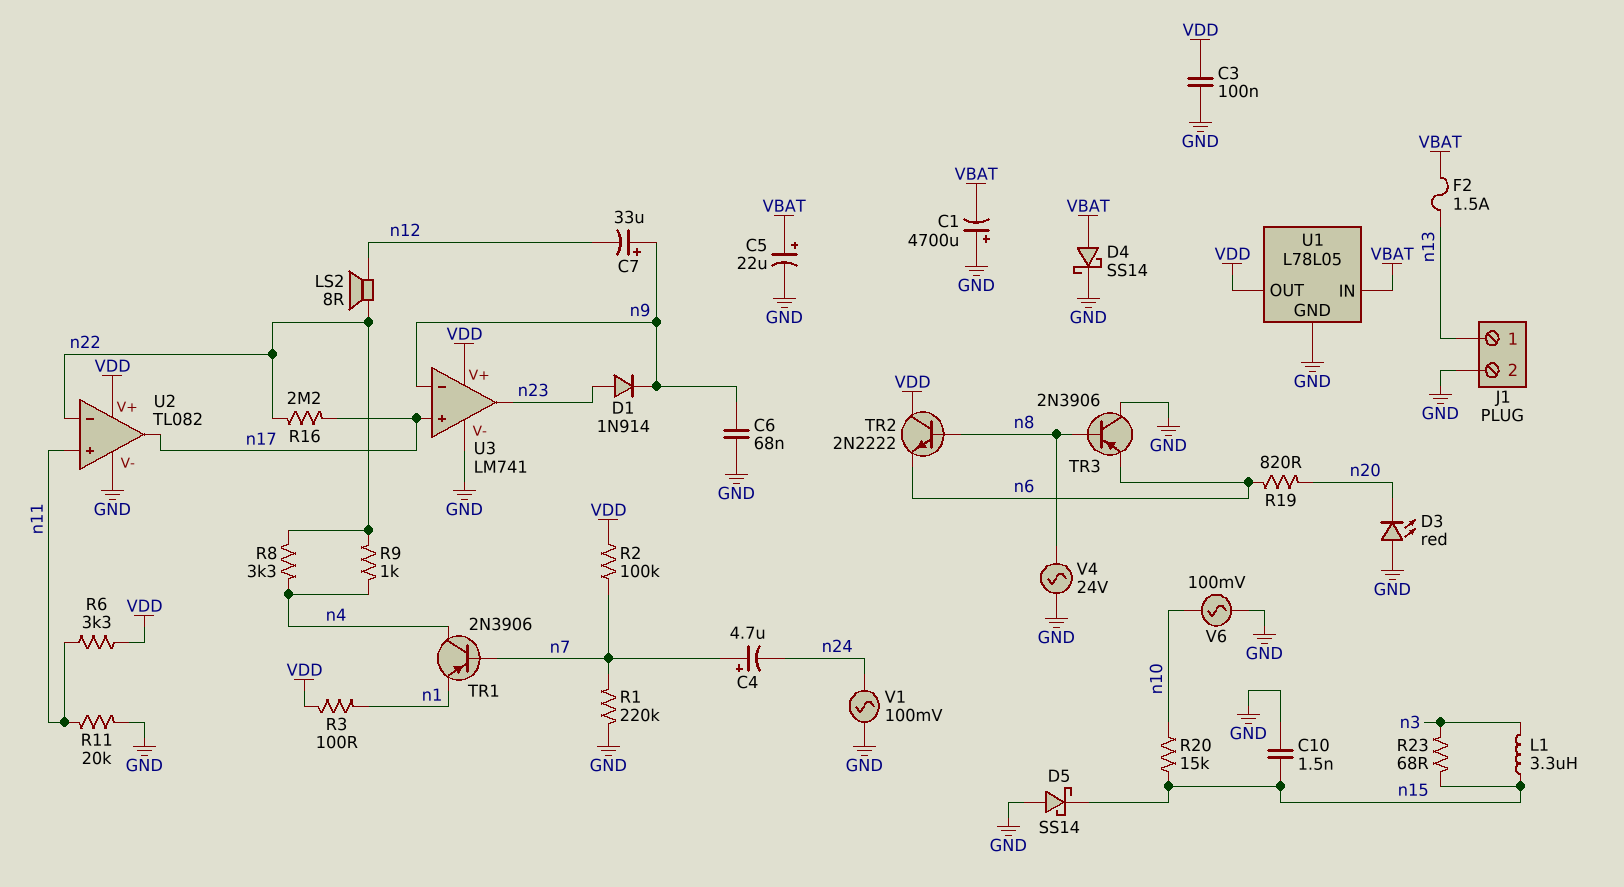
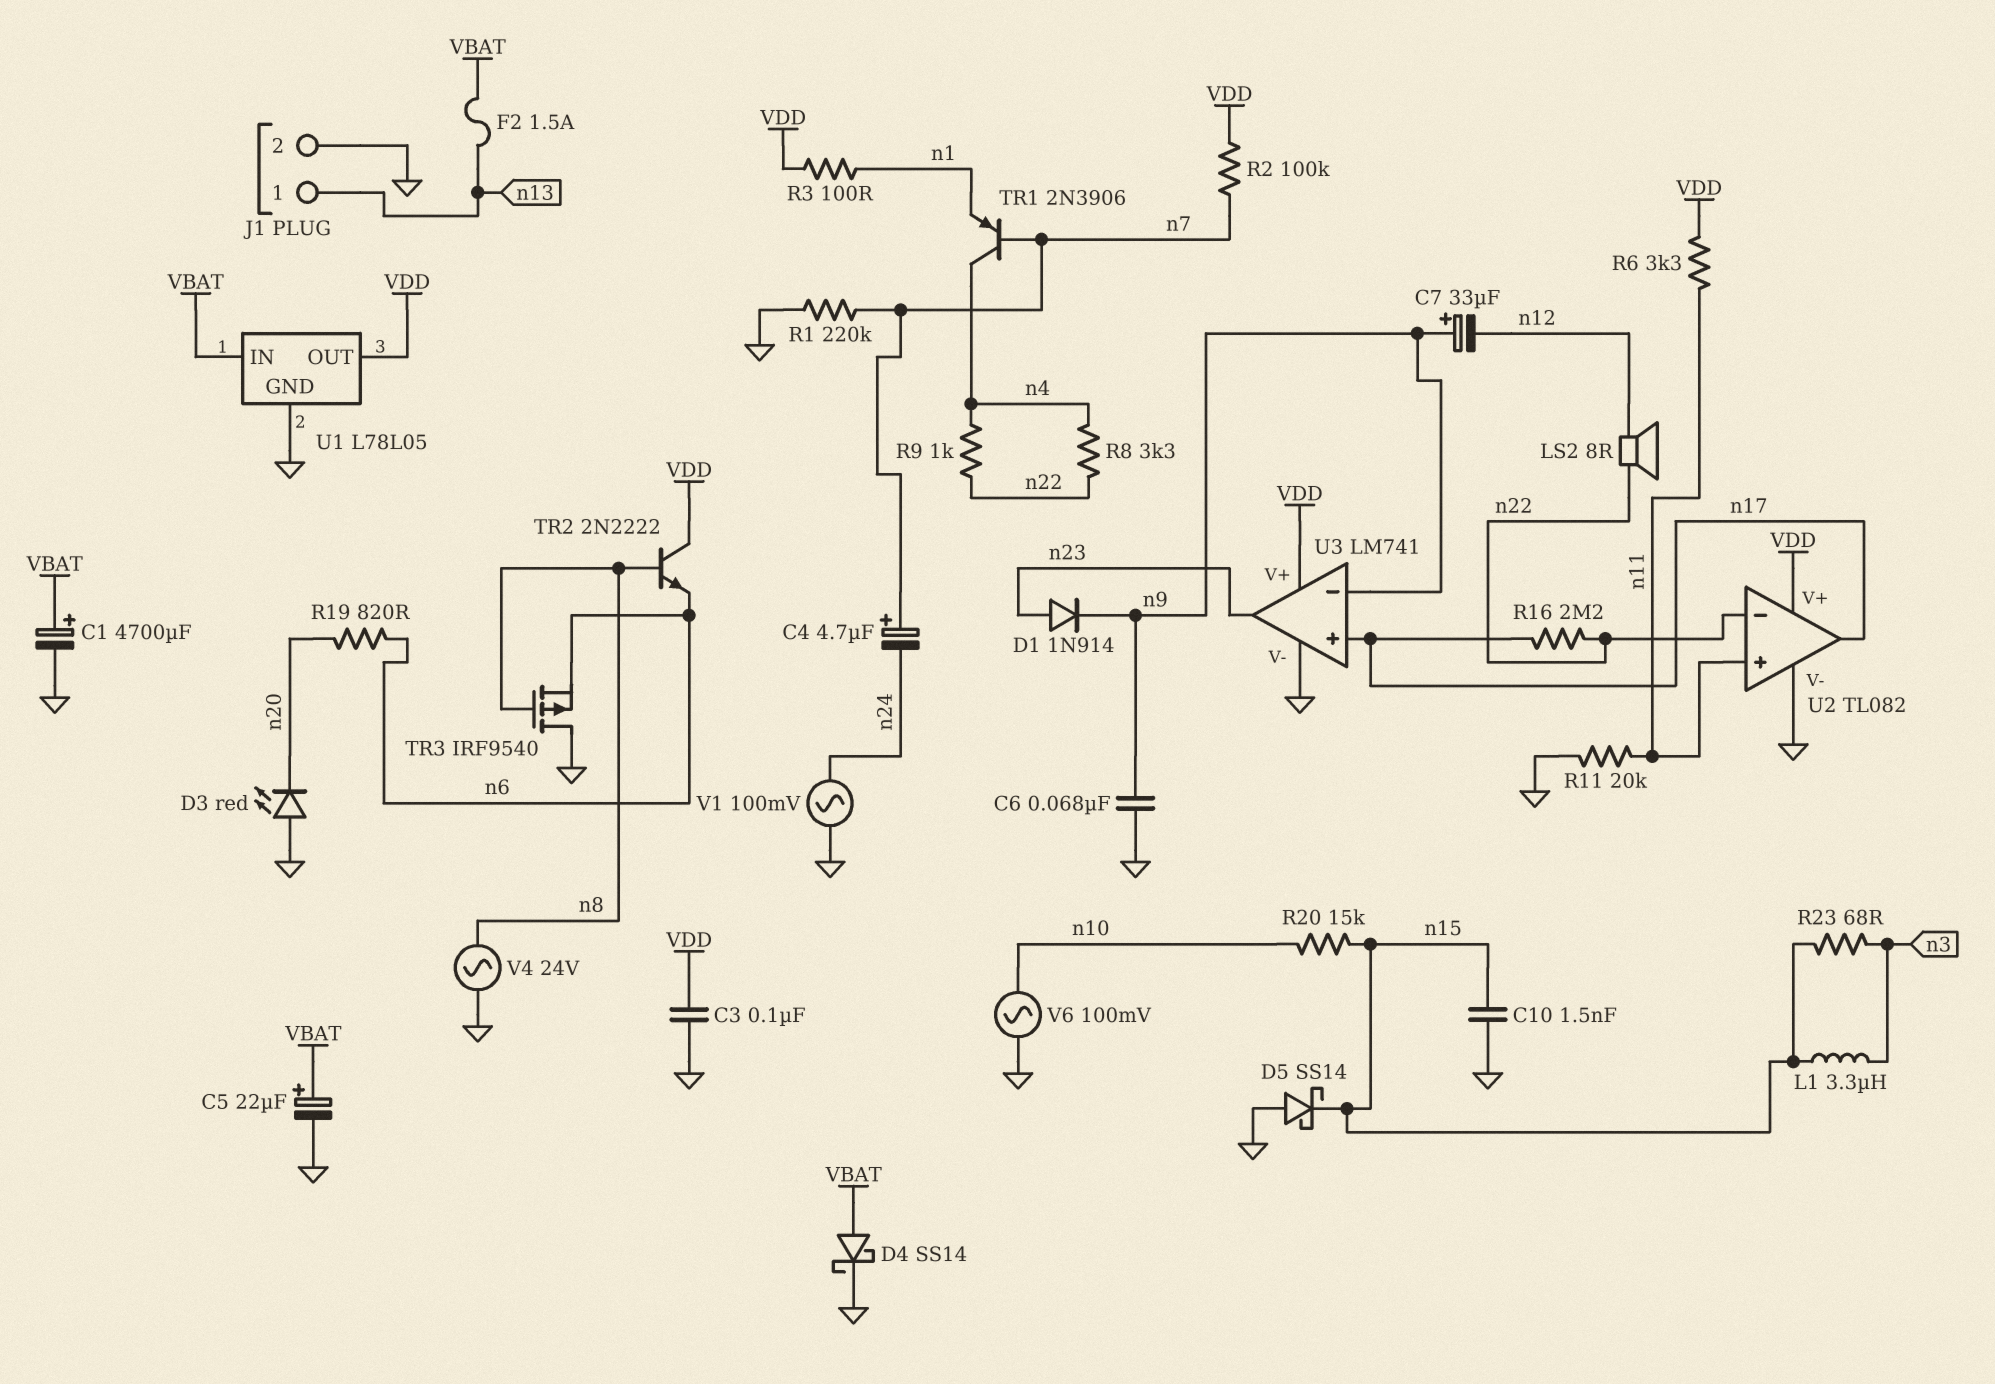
C1: 4700uF (plus GND, minus VBAT) -> 4700uF (plus VBAT, minus GND)
TR3: PNP 2N3906 (B n8, C GND, E n6) -> PMOS IRF9540 (G n8, D GND, S n6)

